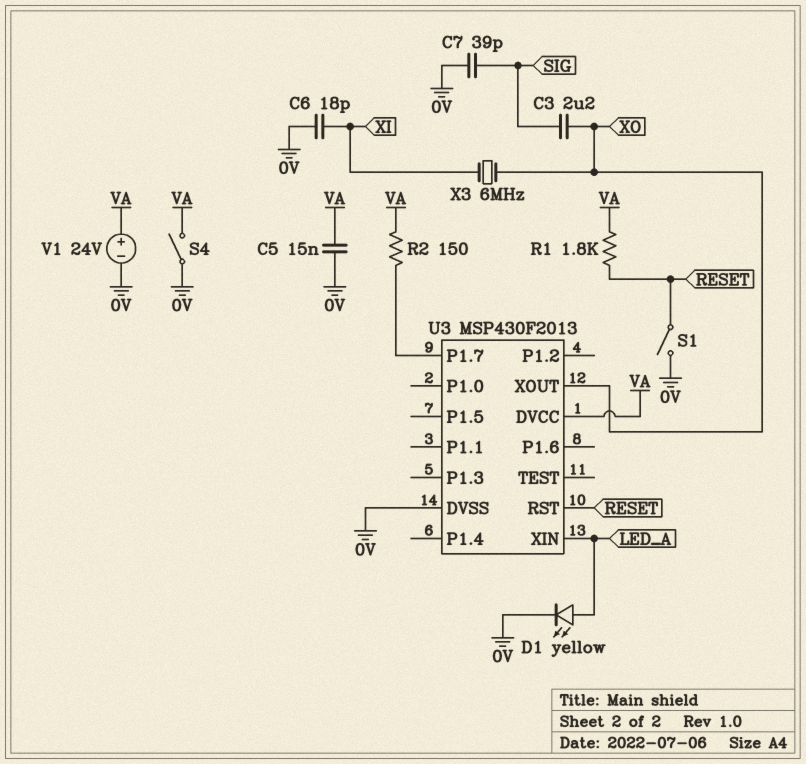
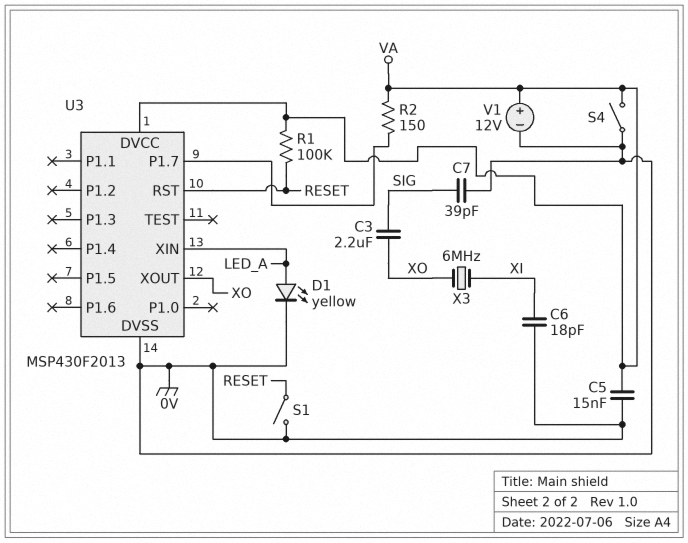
R1: 1.8k (RESET, VA) -> 100k (RESET, VA)
V1: 24V (plus VA, minus 0V) -> 12V (plus VA, minus 0V)

